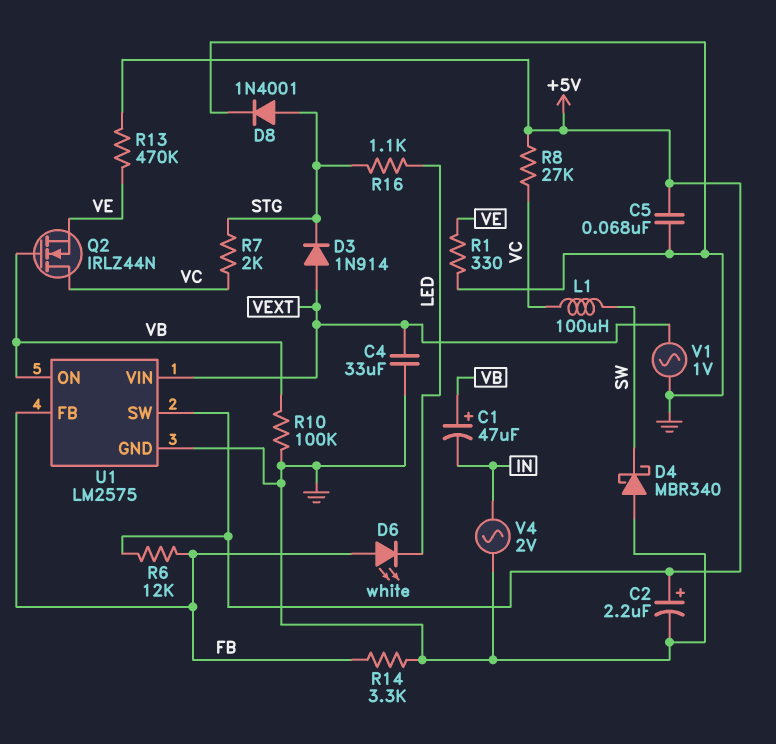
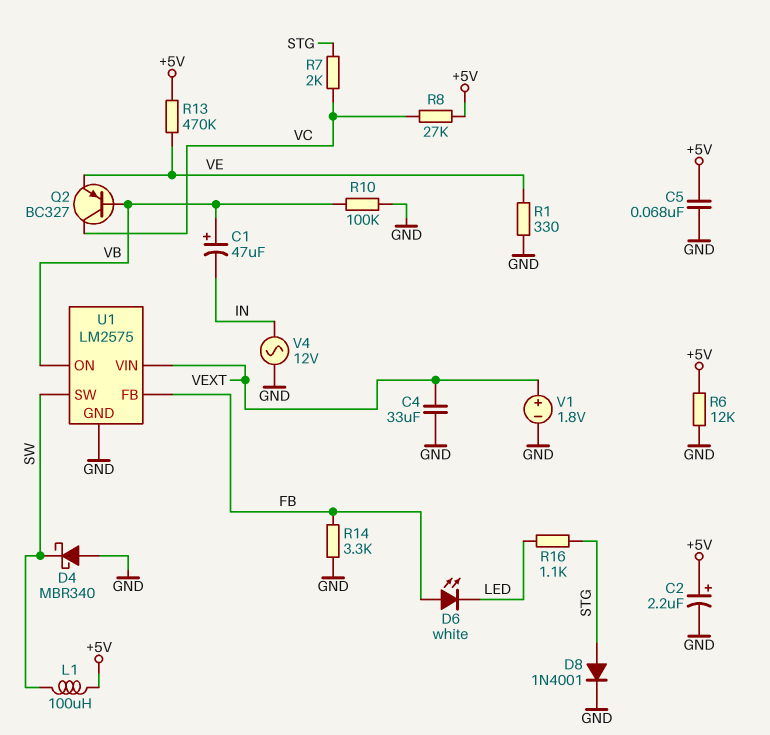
D3: diode 1N914 (A VEXT, K STG) -> none
L1: 100uH (SW, VC) -> 100uH (+5V, SW)
Q2: NMOS IRLZ44N (G VB, D VC, S VE) -> PNP BC327 (B VB, C VC, E VE)
R6: 12k (+5V, FB) -> 12k (+5V, GND)
U1 pin SW: +5V -> SW
V1: AC 1V (GND, VEXT) -> 1.8V (plus VEXT, minus GND)
V4: AC 2V (GND, IN) -> AC 12V (GND, IN)

